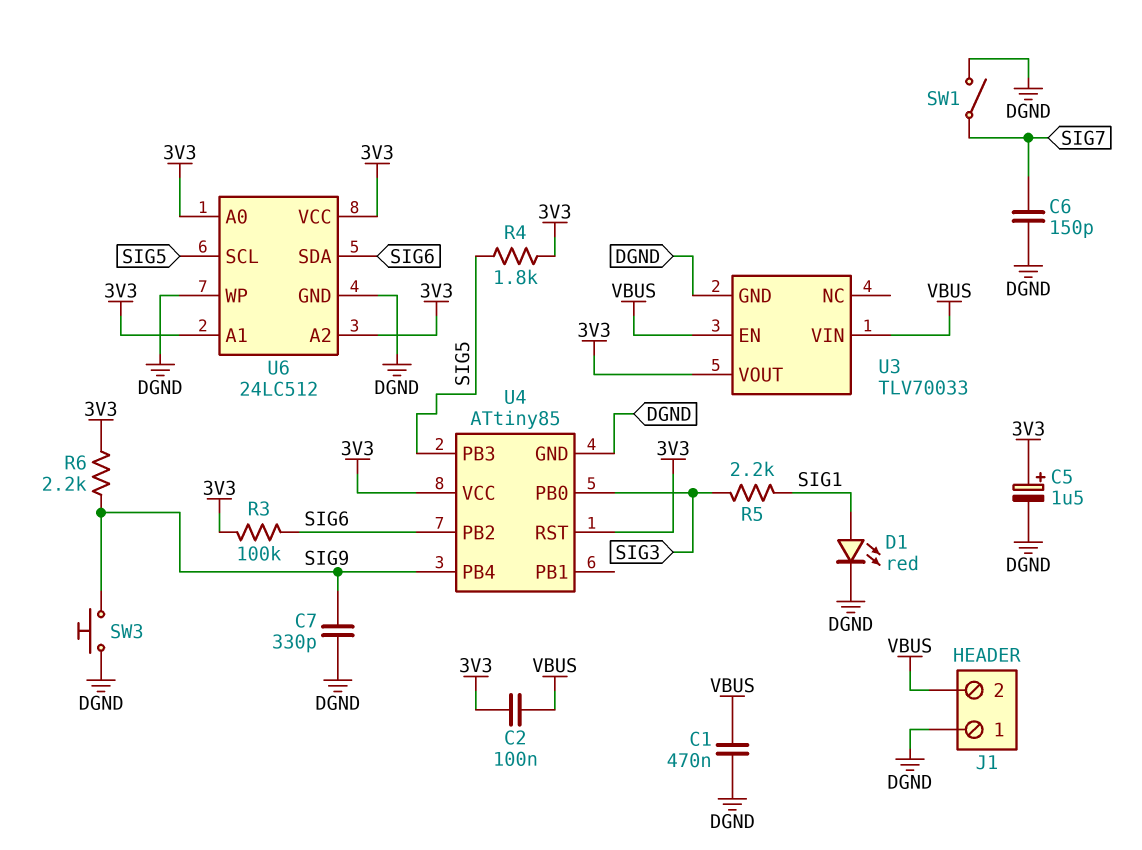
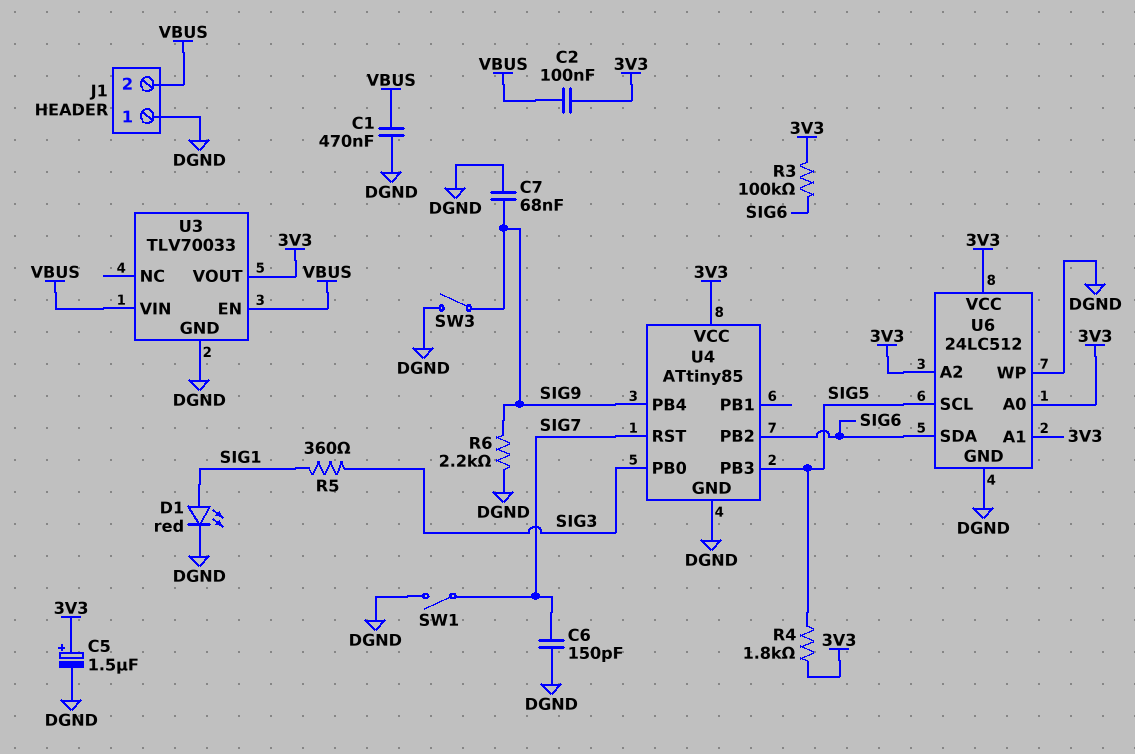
C7: 330pF (DGND, SIG9) -> 68nF (DGND, SIG9)
R5: 2.2k (SIG1, SIG3) -> 360 (SIG1, SIG3)
R6: 2.2k (3V3, SIG9) -> 2.2k (DGND, SIG9)
SW3: button (DGND, SIG9) -> switch (DGND, SIG9)
U4 pin RST: 3V3 -> SIG7

